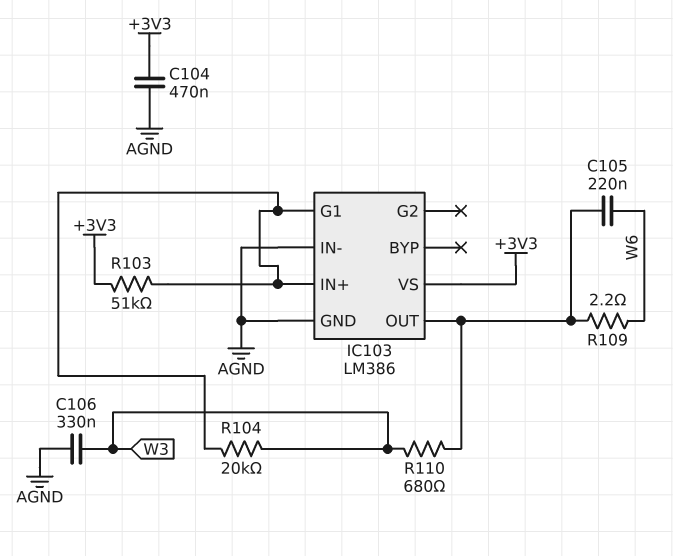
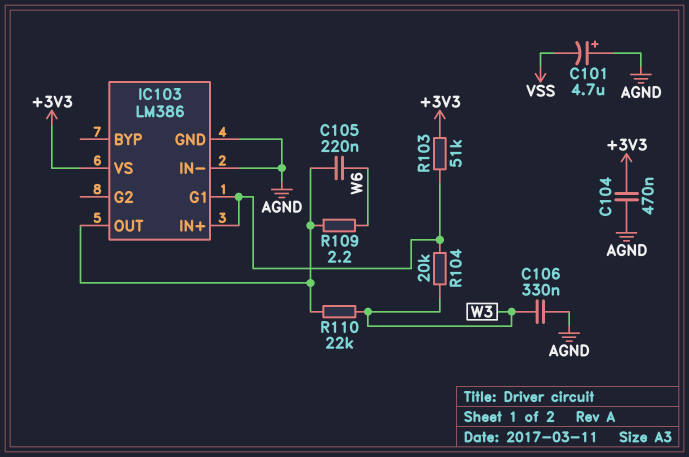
C101: none -> 4.7uF (plus AGND, minus VSS)
R110: 680 (IC103/OUT, W3) -> 22k (IC103/OUT, W3)

